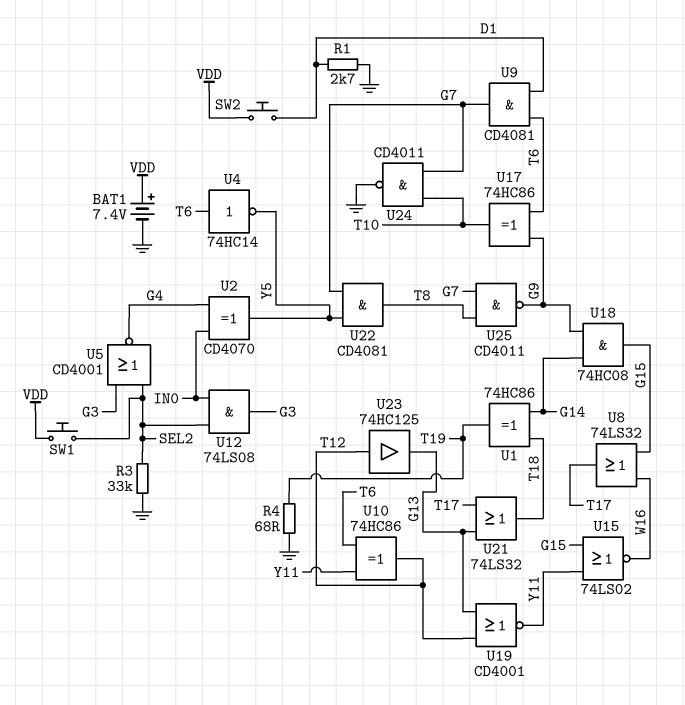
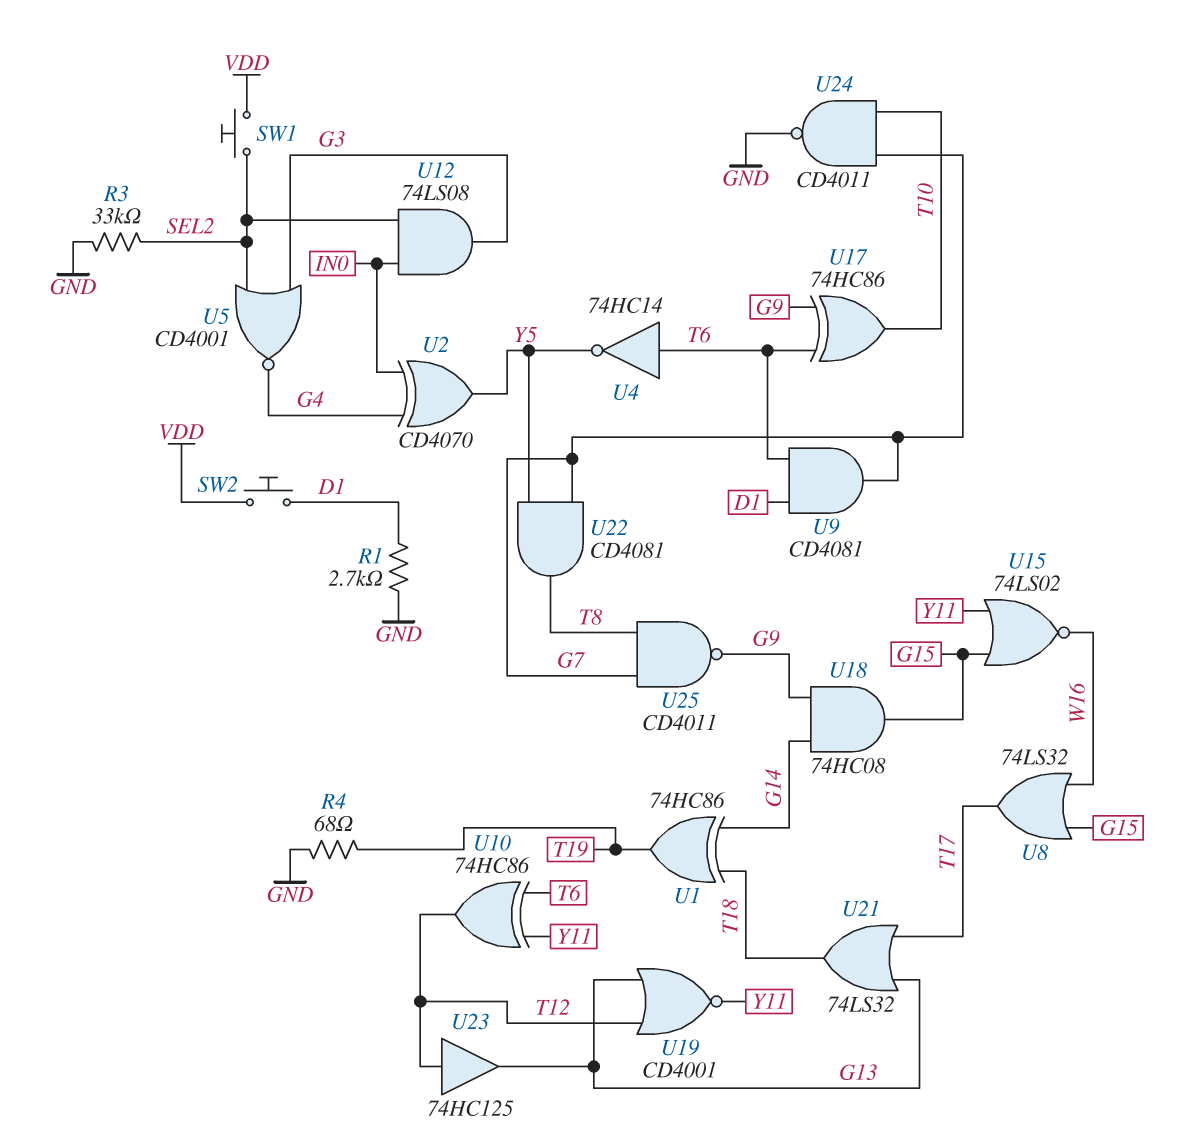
BAT1: 7.4V (plus VDD, minus GND) -> none

